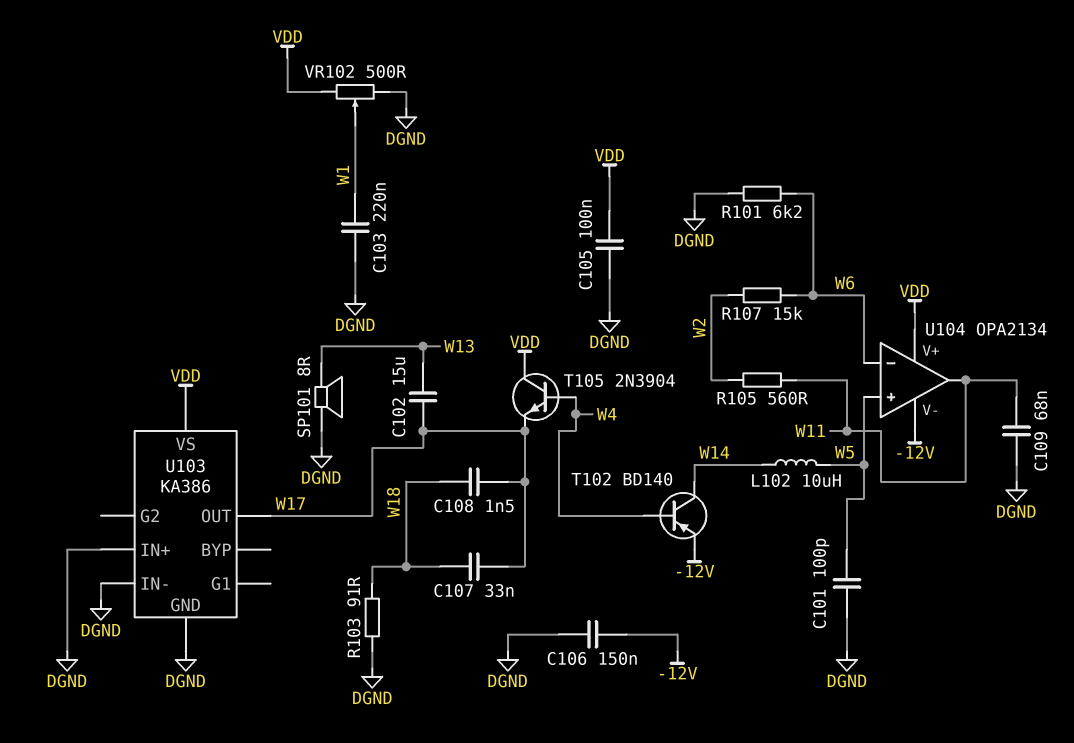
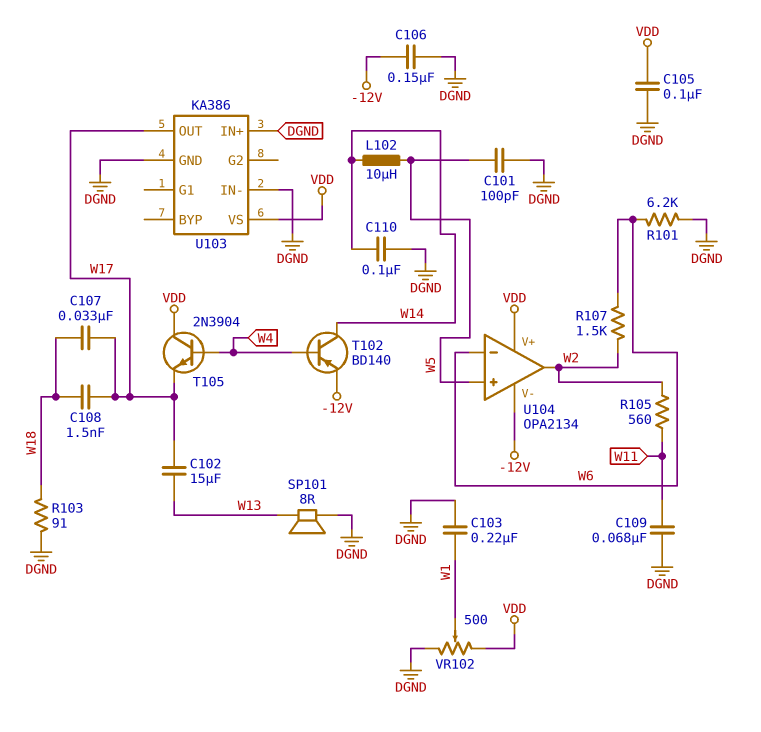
C110: none -> 100nF (DGND, W14)
R107: 15k (W2, W6) -> 1.5k (W2, W6)
U104 pin out: W11 -> W2

